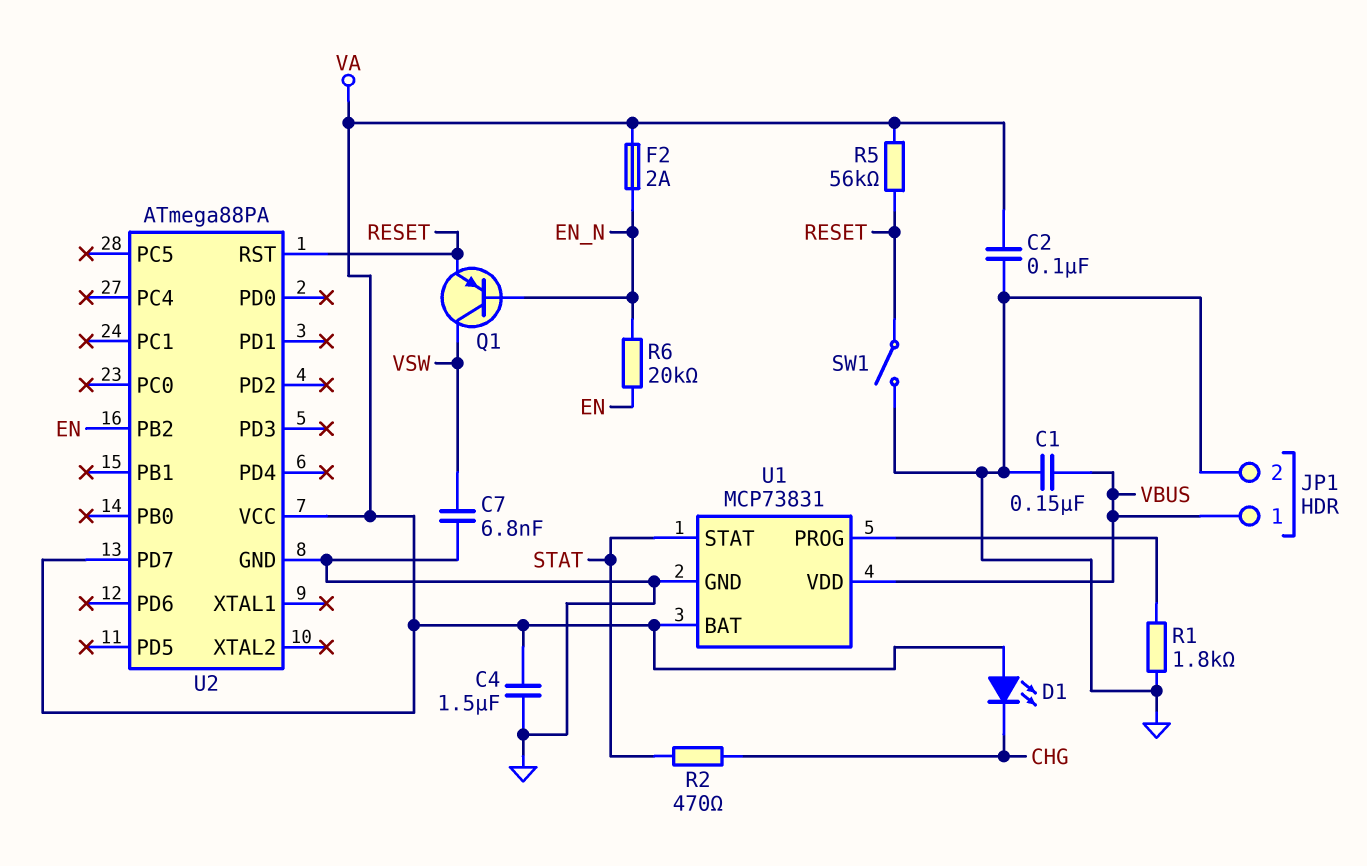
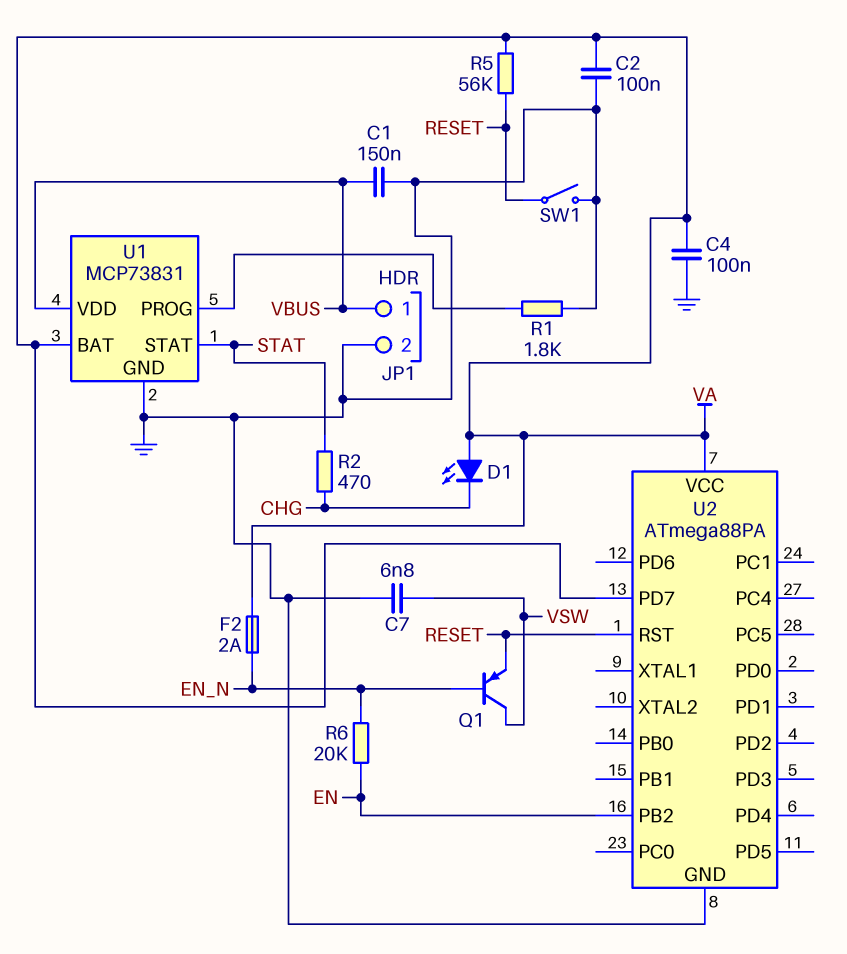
C4: 1.5uF (GND, VA) -> 100nF (GND, VA)

